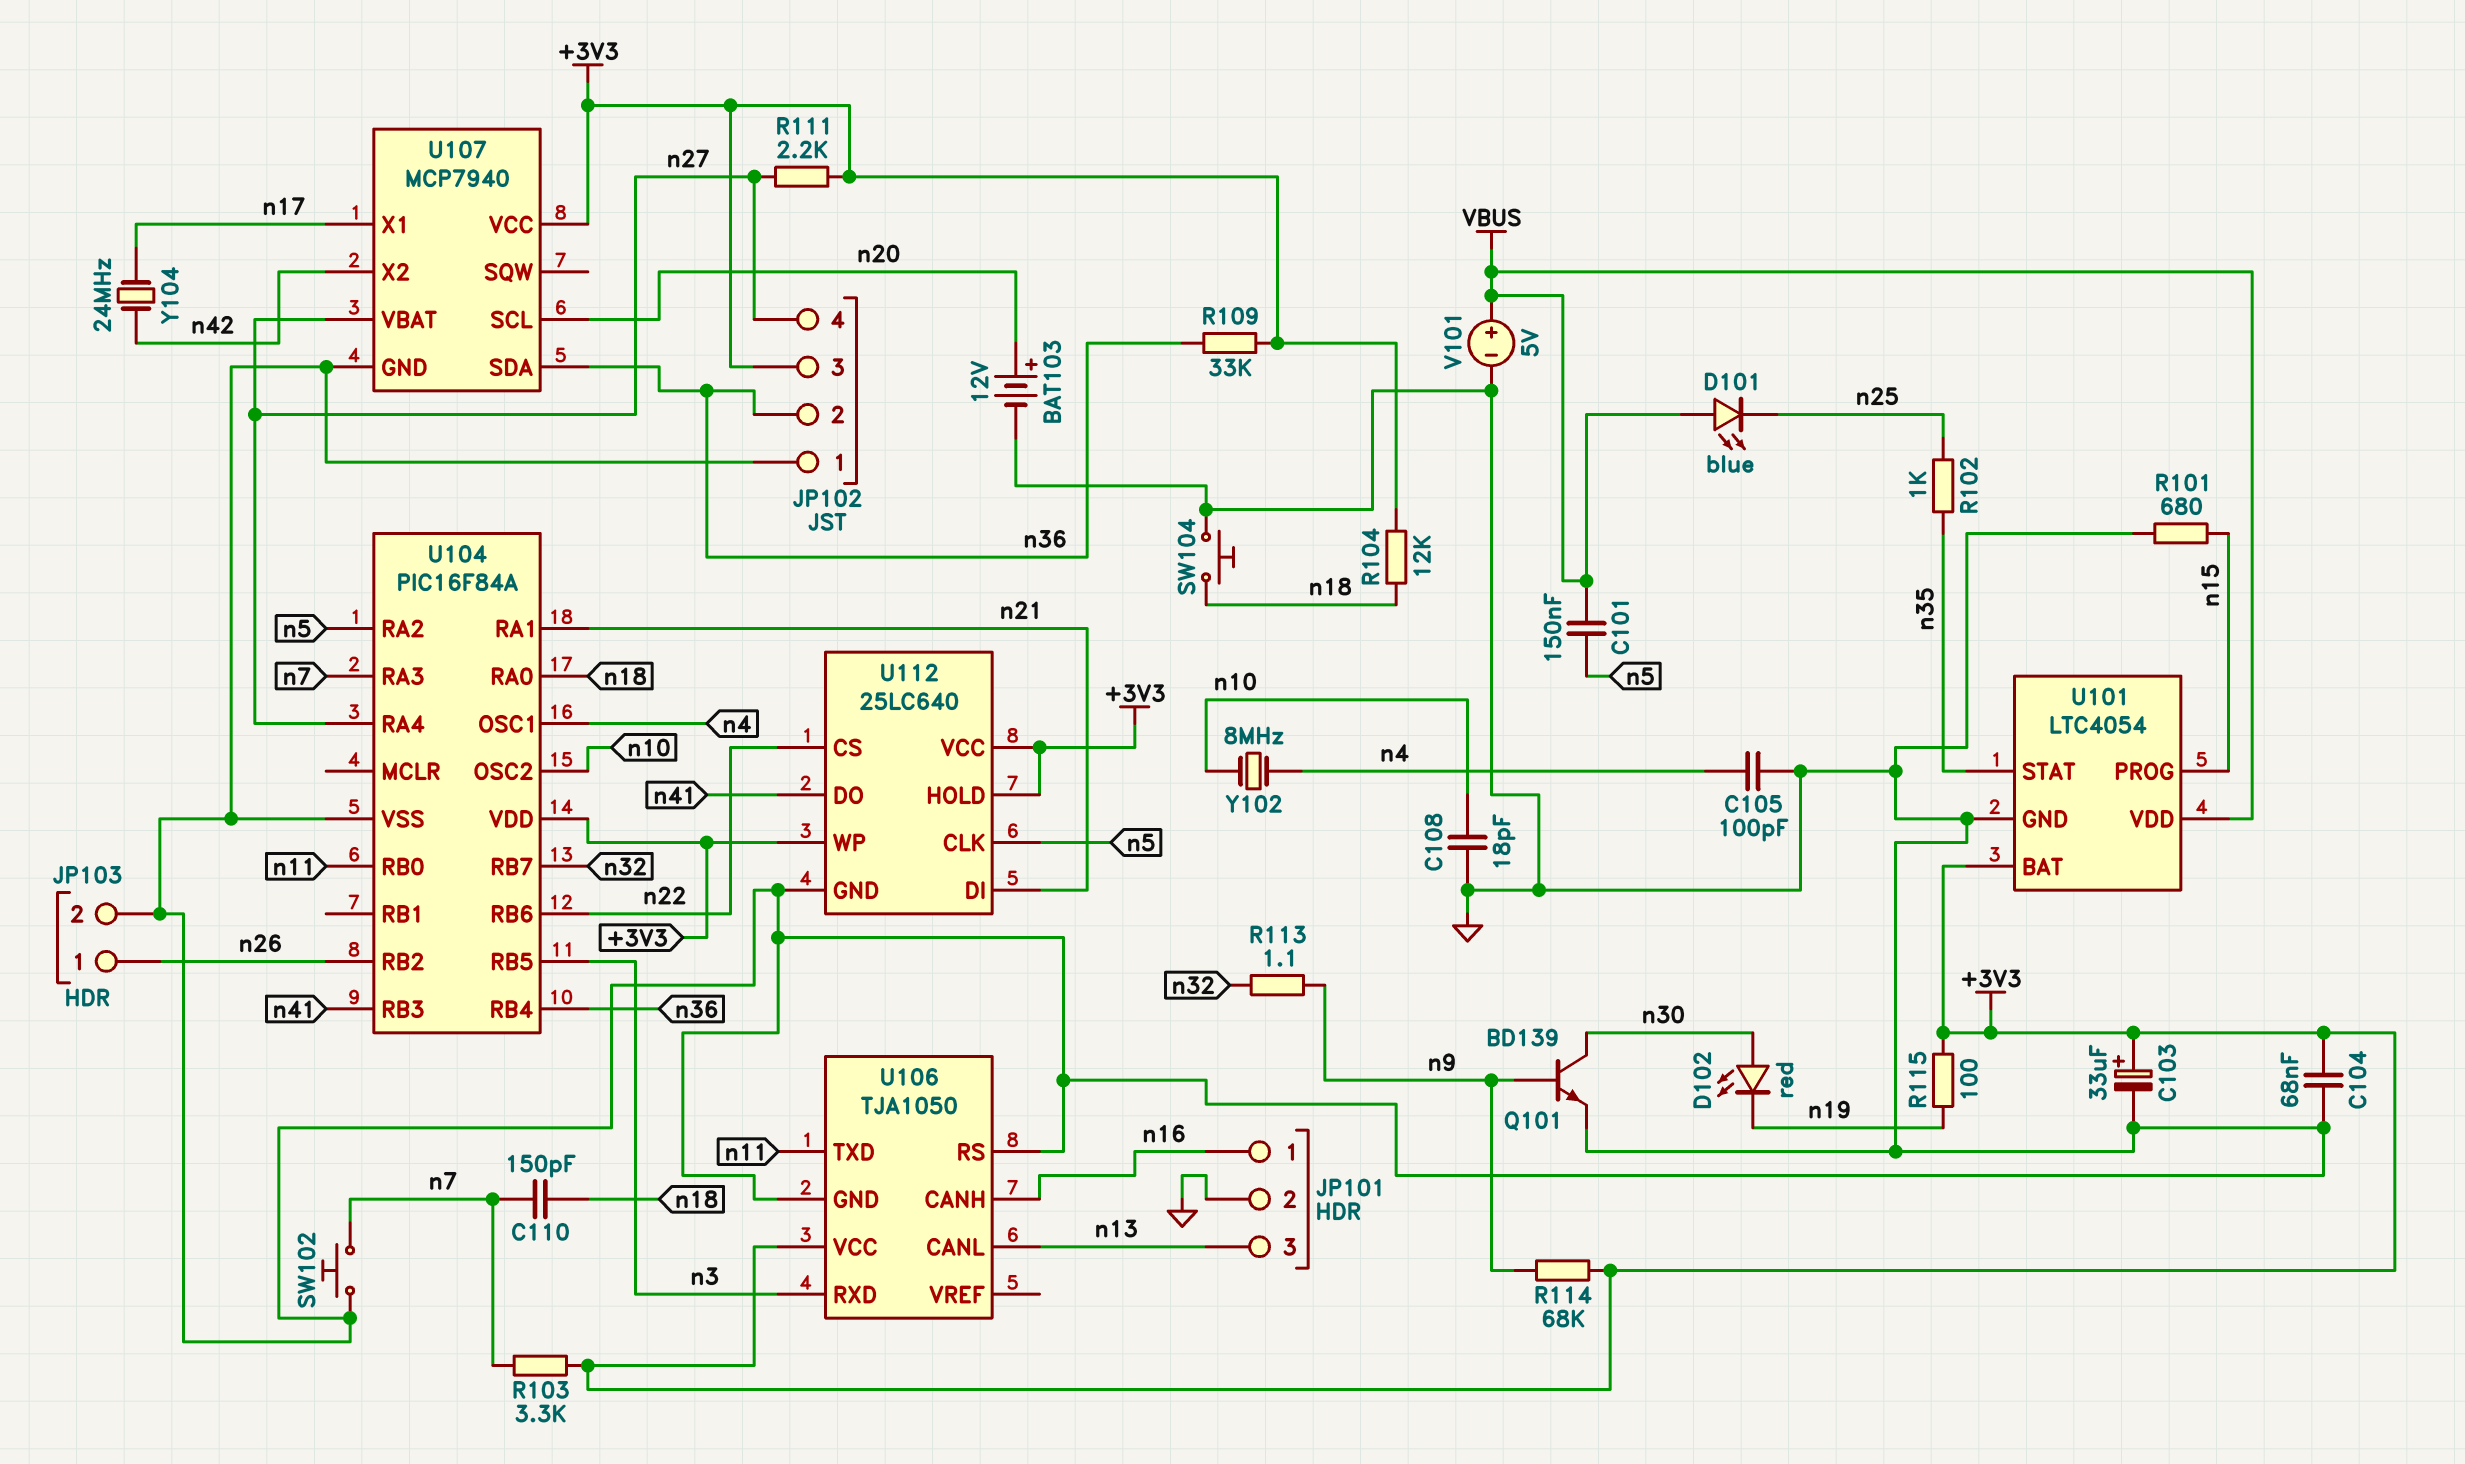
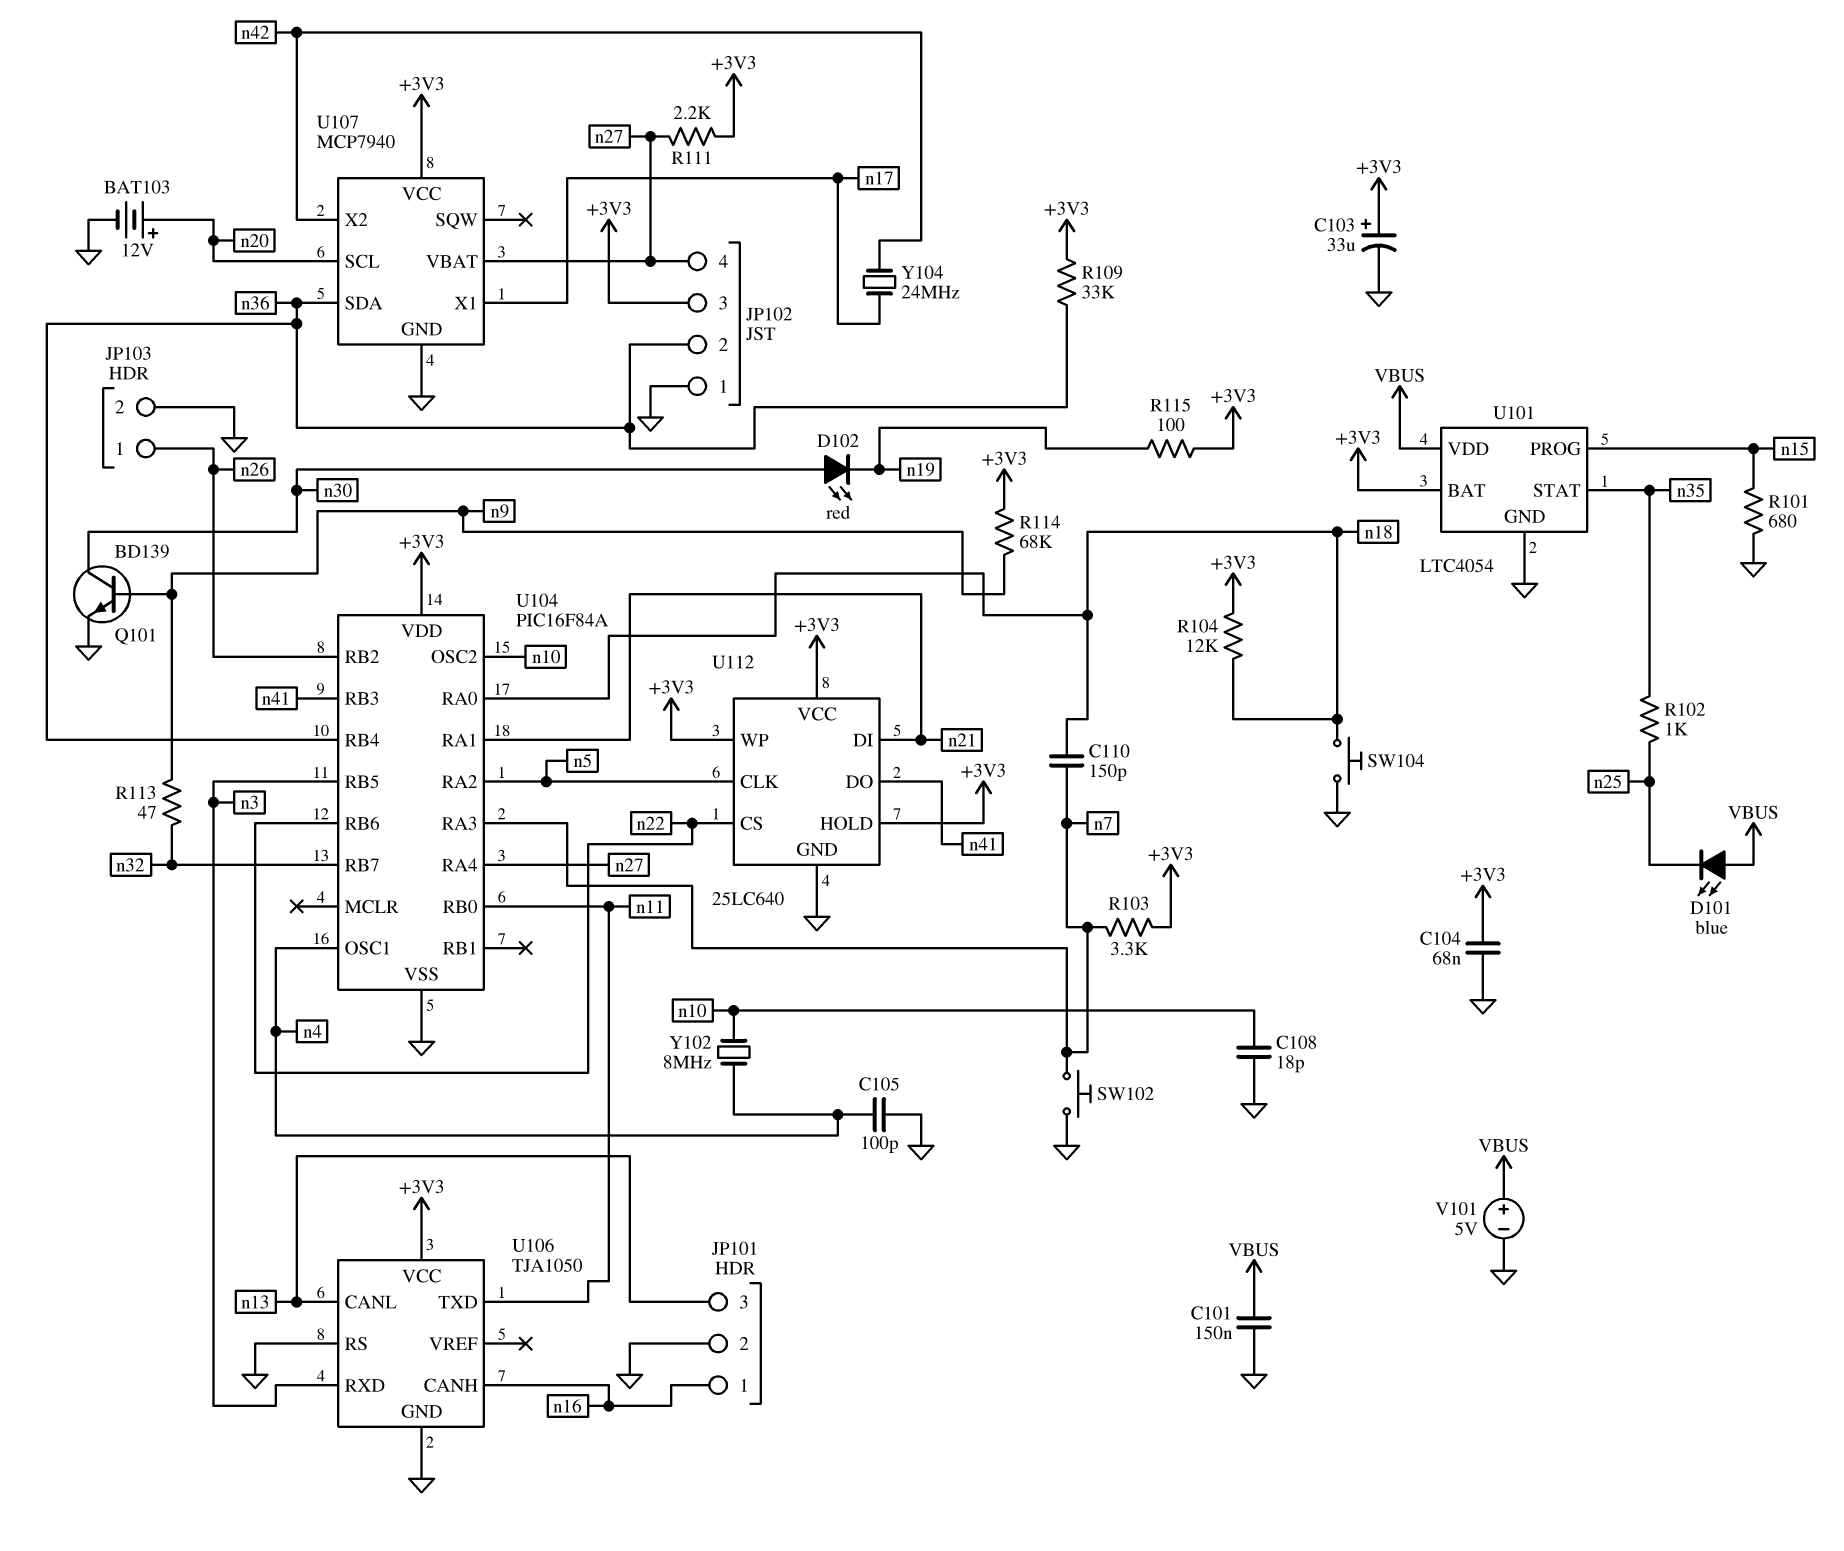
C101: 150nF (VBUS, n5) -> 150nF (GND, VBUS)
R113: 1.1 (n9, n32) -> 47 (n9, n32)

